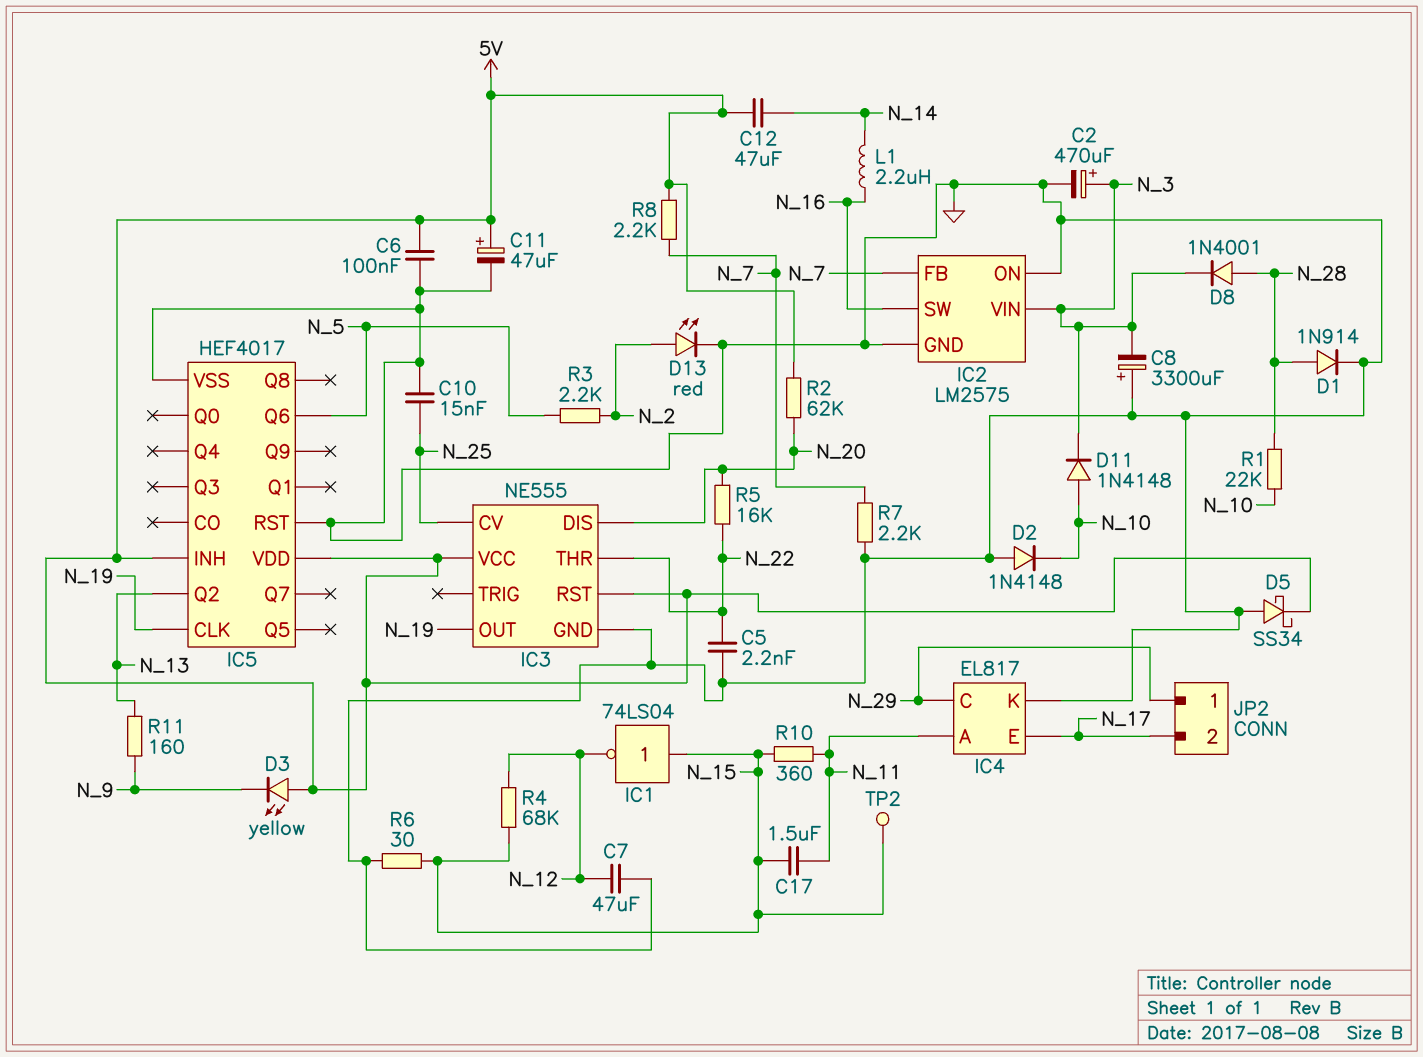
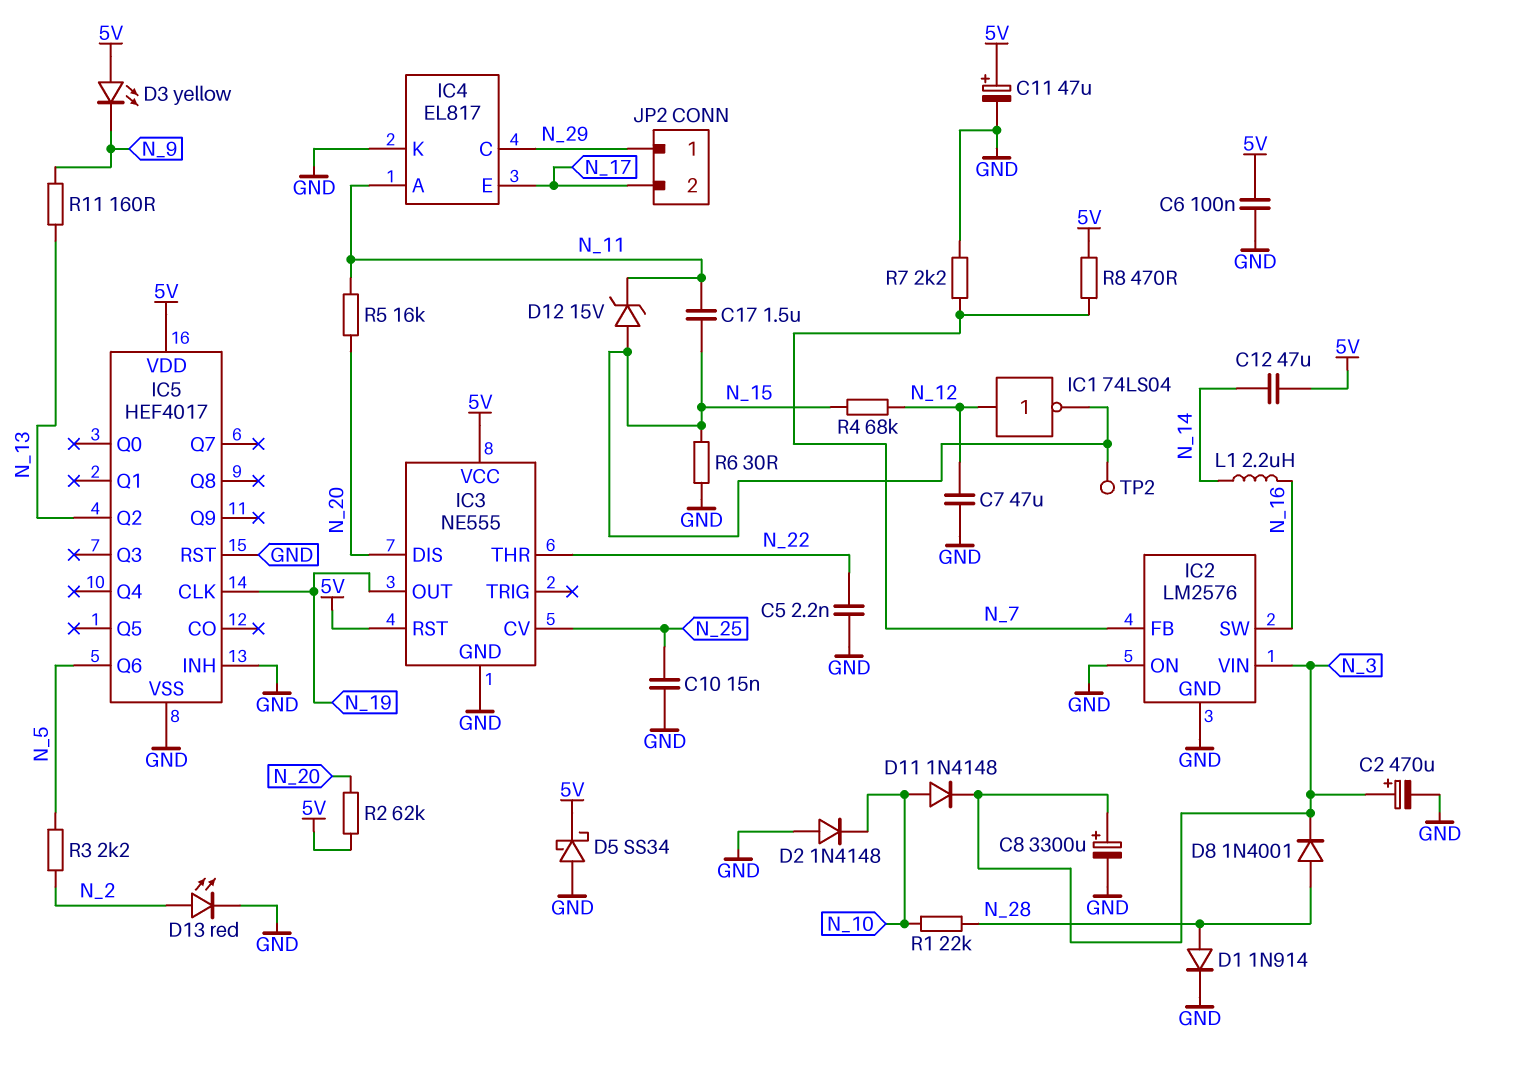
C8: 3300uF (plus GND, minus N_3) -> 3300uF (plus N_3, minus GND)
D12: none -> zener 15V (A N_15, K N_11)
IC1: NOT 74LS04 (in N_15, out N_12) -> NOT 74LS04 (in N_12, out N_15)
IC2: LM2575 -> LM2576
IC5 pin INH: 5V -> GND
R5: 16k (N_20, N_22) -> 16k (N_11, N_20)
R8: 2.2k (5V, N_7) -> 470 (5V, N_7)
R10: 360 (N_11, N_15) -> none

